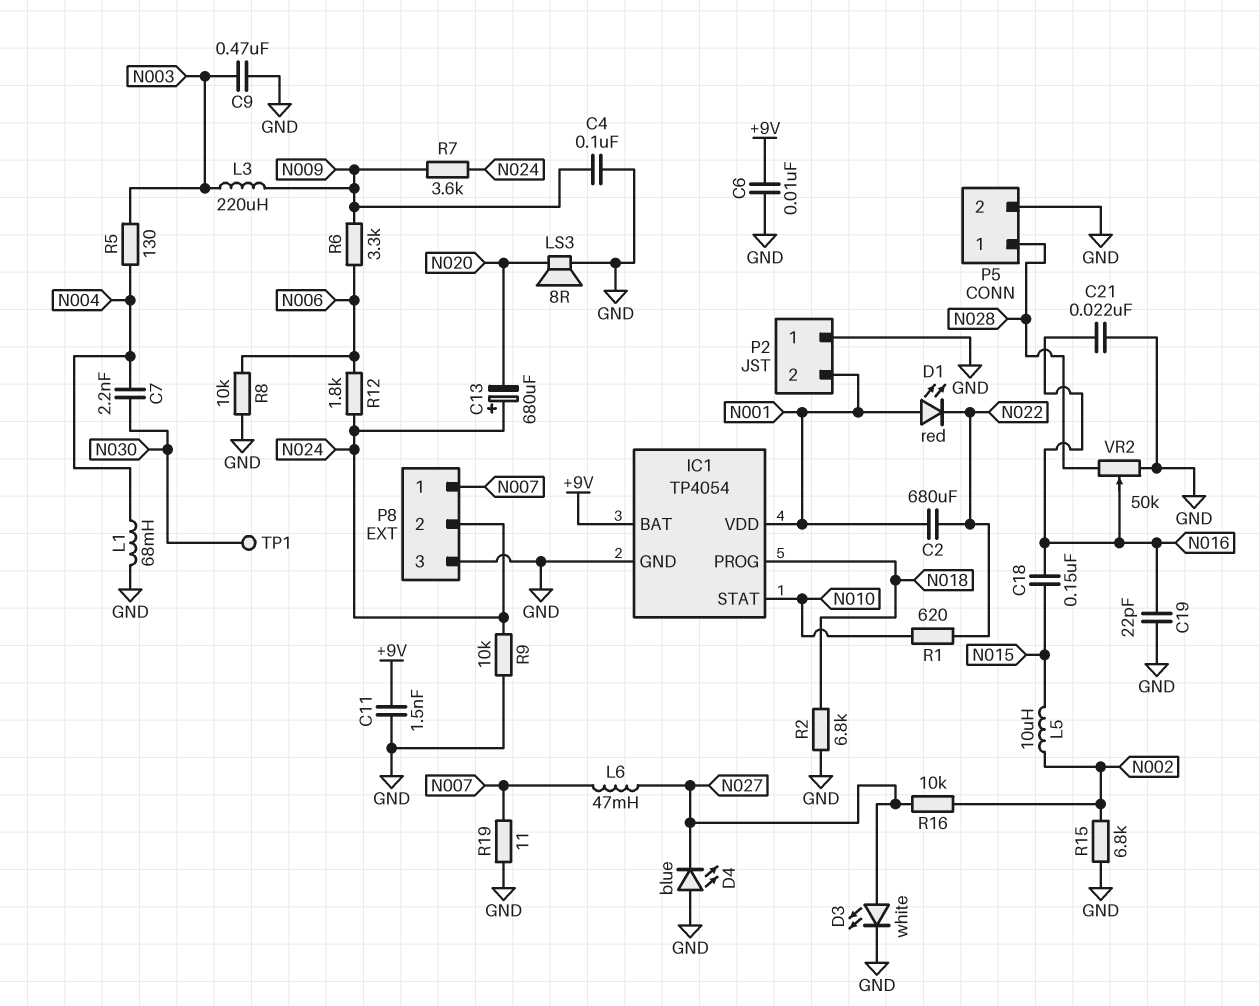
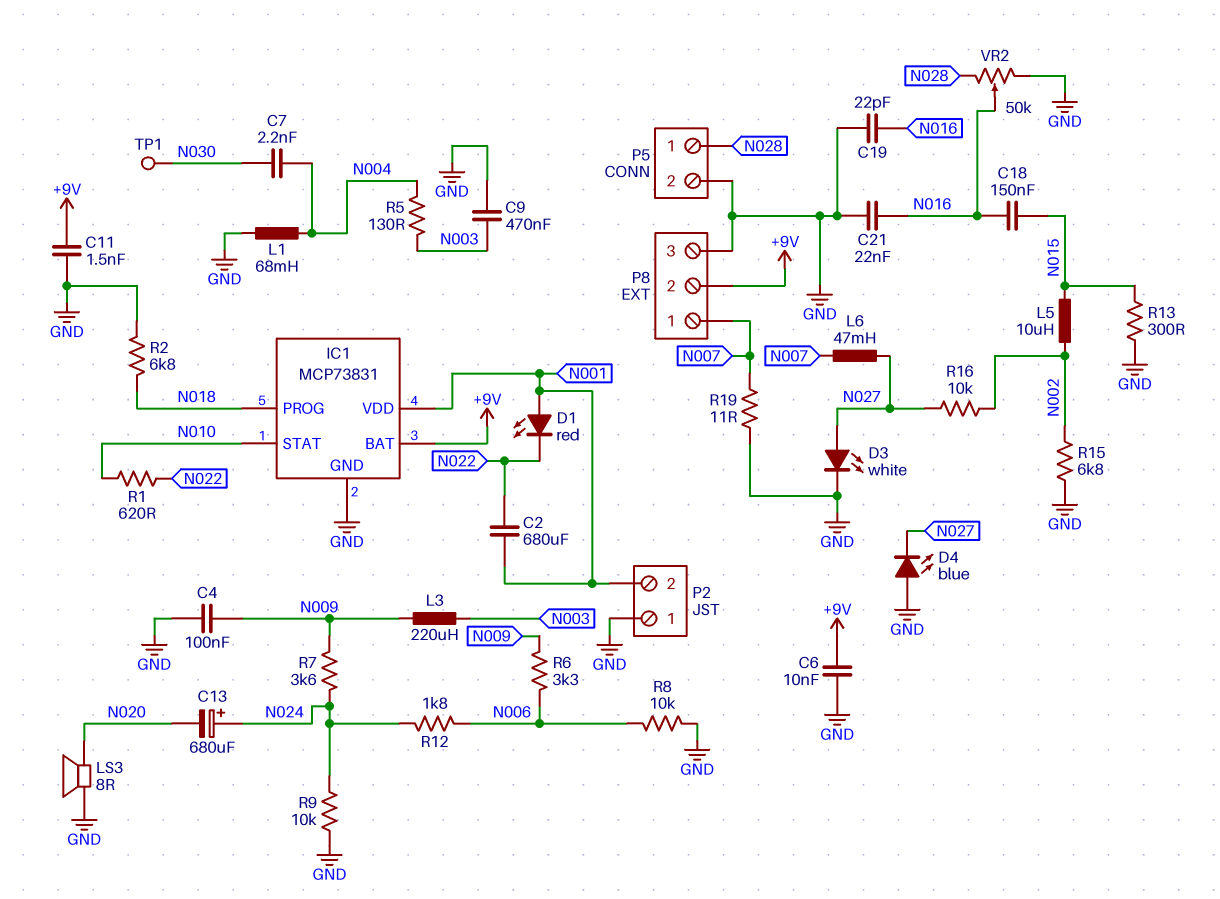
IC1: TP4054 -> MCP73831
P8 pin 2: N024 -> +9V
R13: none -> 300 (GND, N015)

